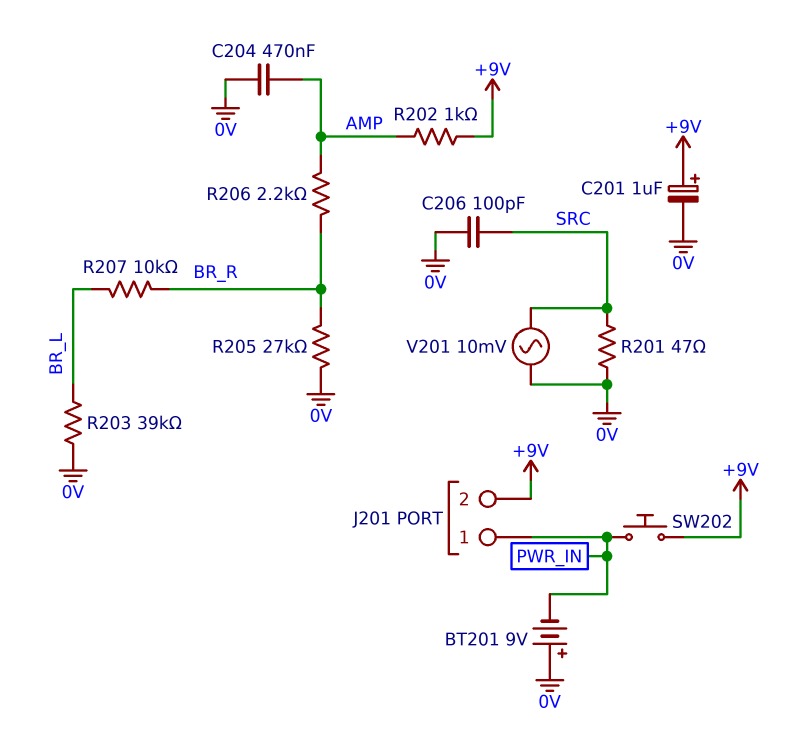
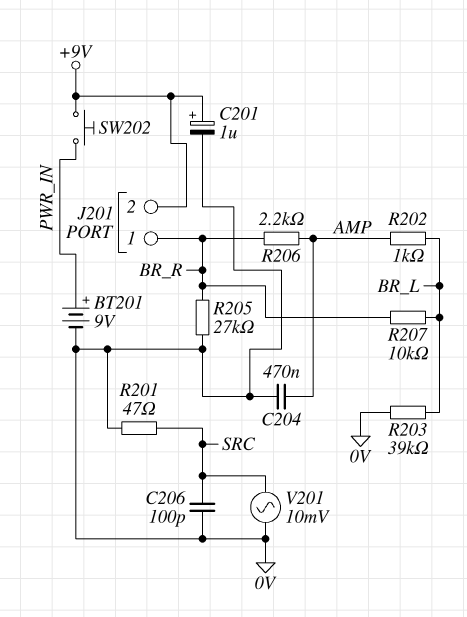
BT201: 9V (plus 0V, minus PWR_IN) -> 9V (plus PWR_IN, minus 0V)
J201 pin 1: PWR_IN -> BR_R
R202: 1k (+9V, AMP) -> 1k (AMP, BR_L)

